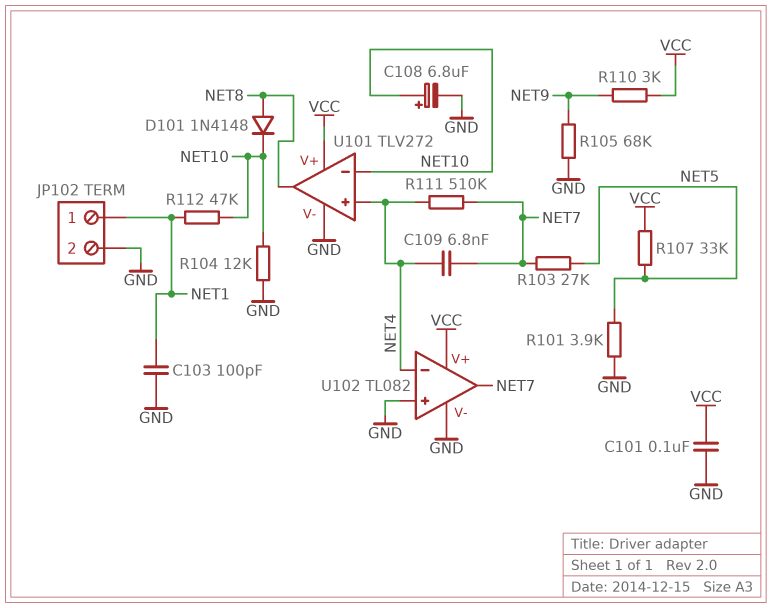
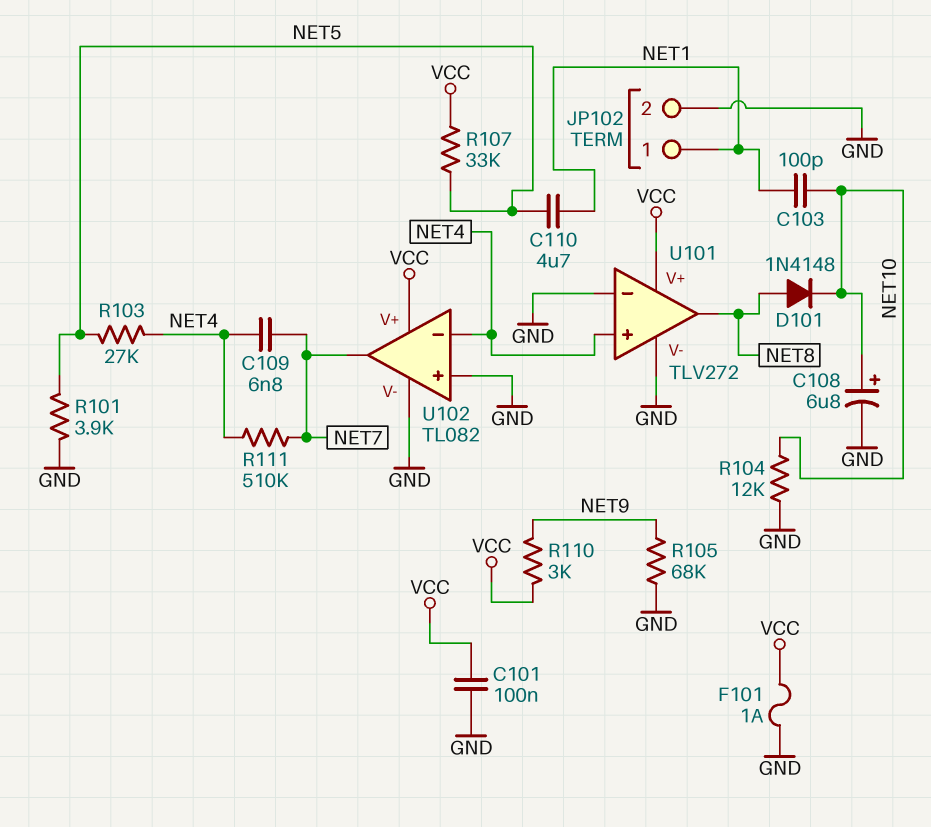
C103: 100pF (GND, NET1) -> 100pF (NET1, NET10)
C110: none -> 4.7uF (NET1, NET5)
F101: none -> 1A (GND, VCC)
R103: 27k (NET5, NET7) -> 27k (NET4, NET5)
R112: 47k (NET1, NET10) -> none
U101 pin in-: NET10 -> GND

